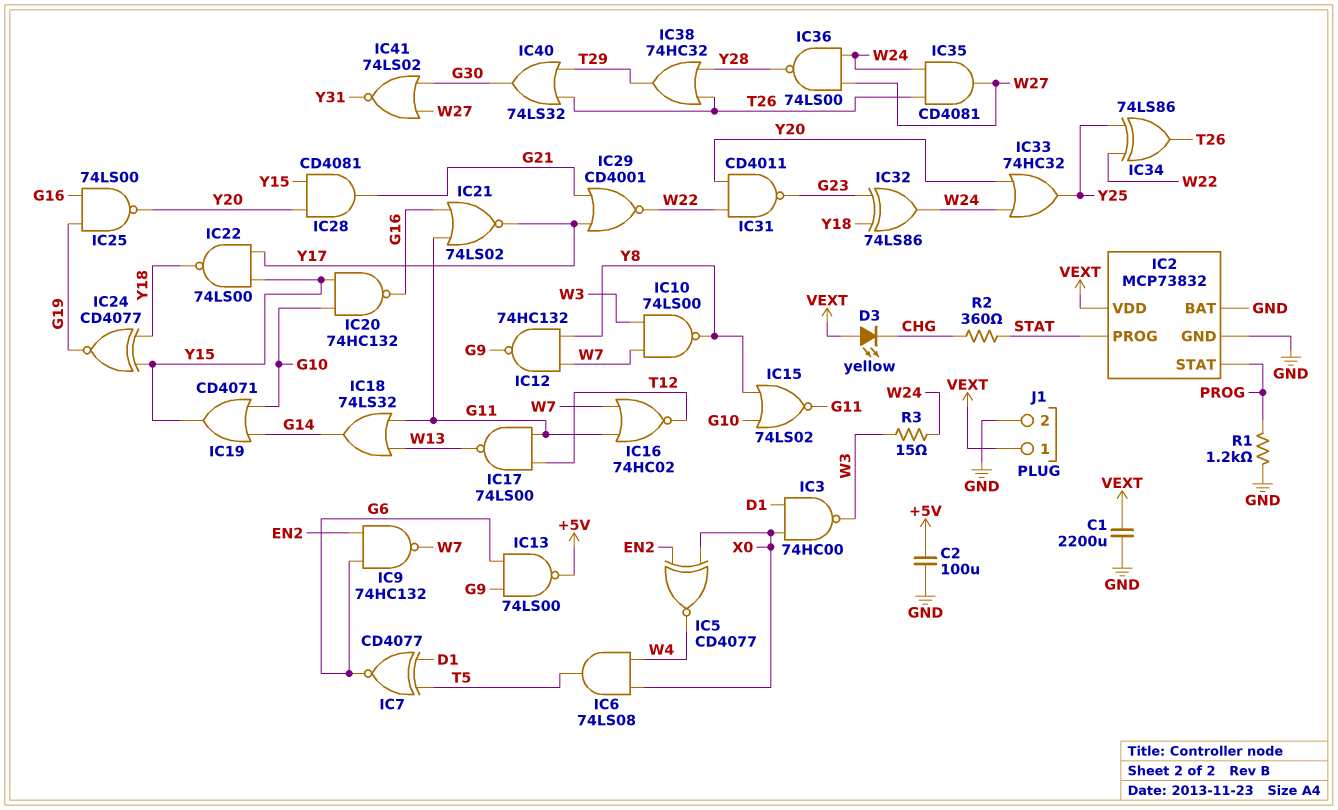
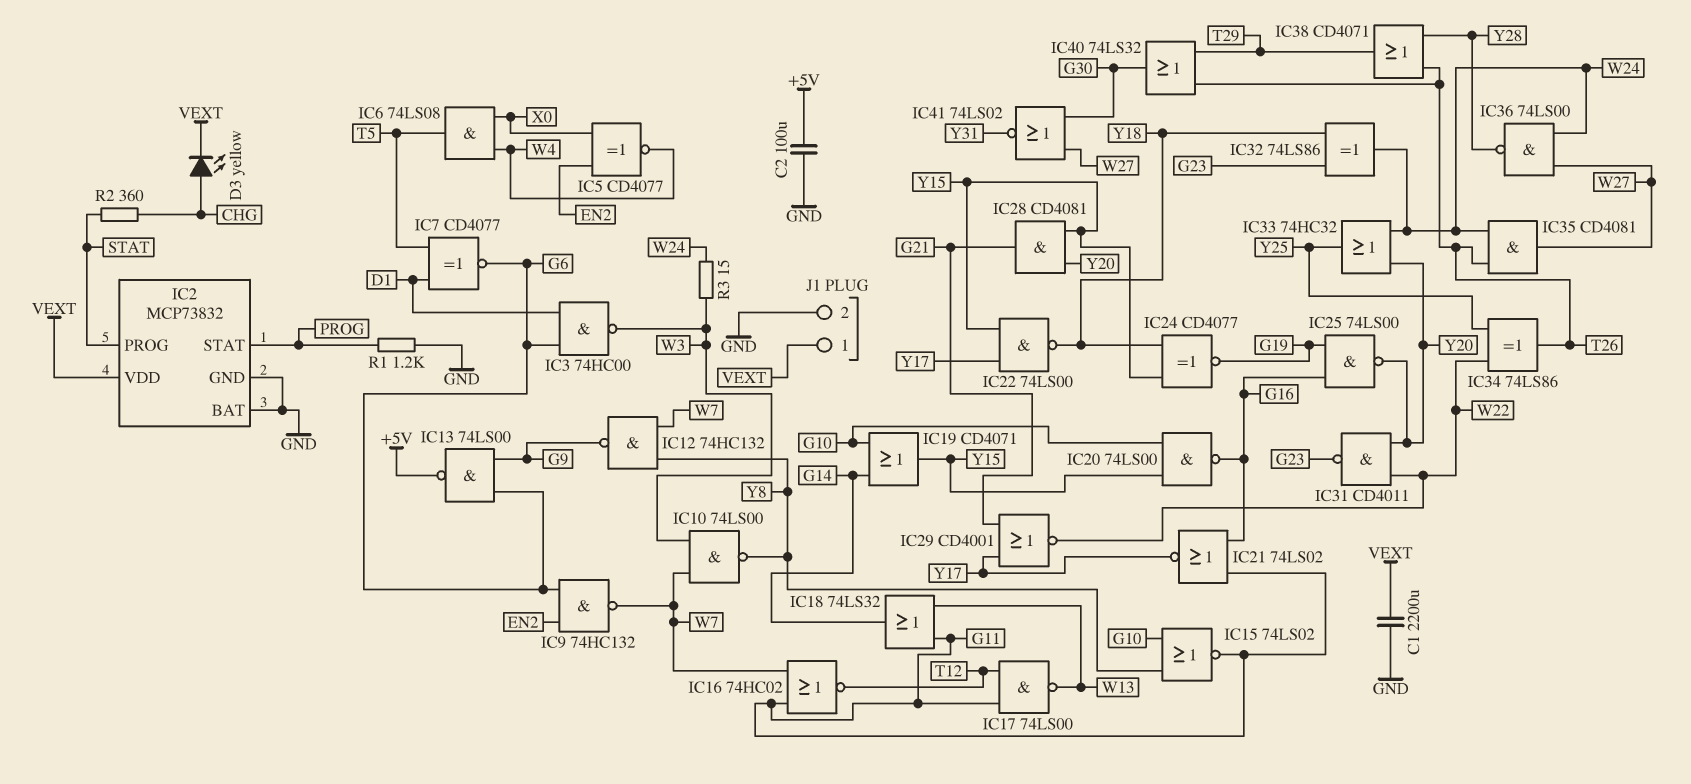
D3: LED yellow (A VEXT, K CHG) -> LED yellow (A CHG, K VEXT)
IC3: NAND 74HC00 (in D1, in X0, out W3) -> NAND 74HC00 (in D1, in G6, out W3)
IC20: NAND 74HC132 (in G10, in Y15, out G16) -> NAND 74LS00 (in G10, in Y15, out G16)
IC38: OR 74HC32 (in T26, in Y28, out T29) -> OR CD4071 (in T26, in Y28, out T29)

